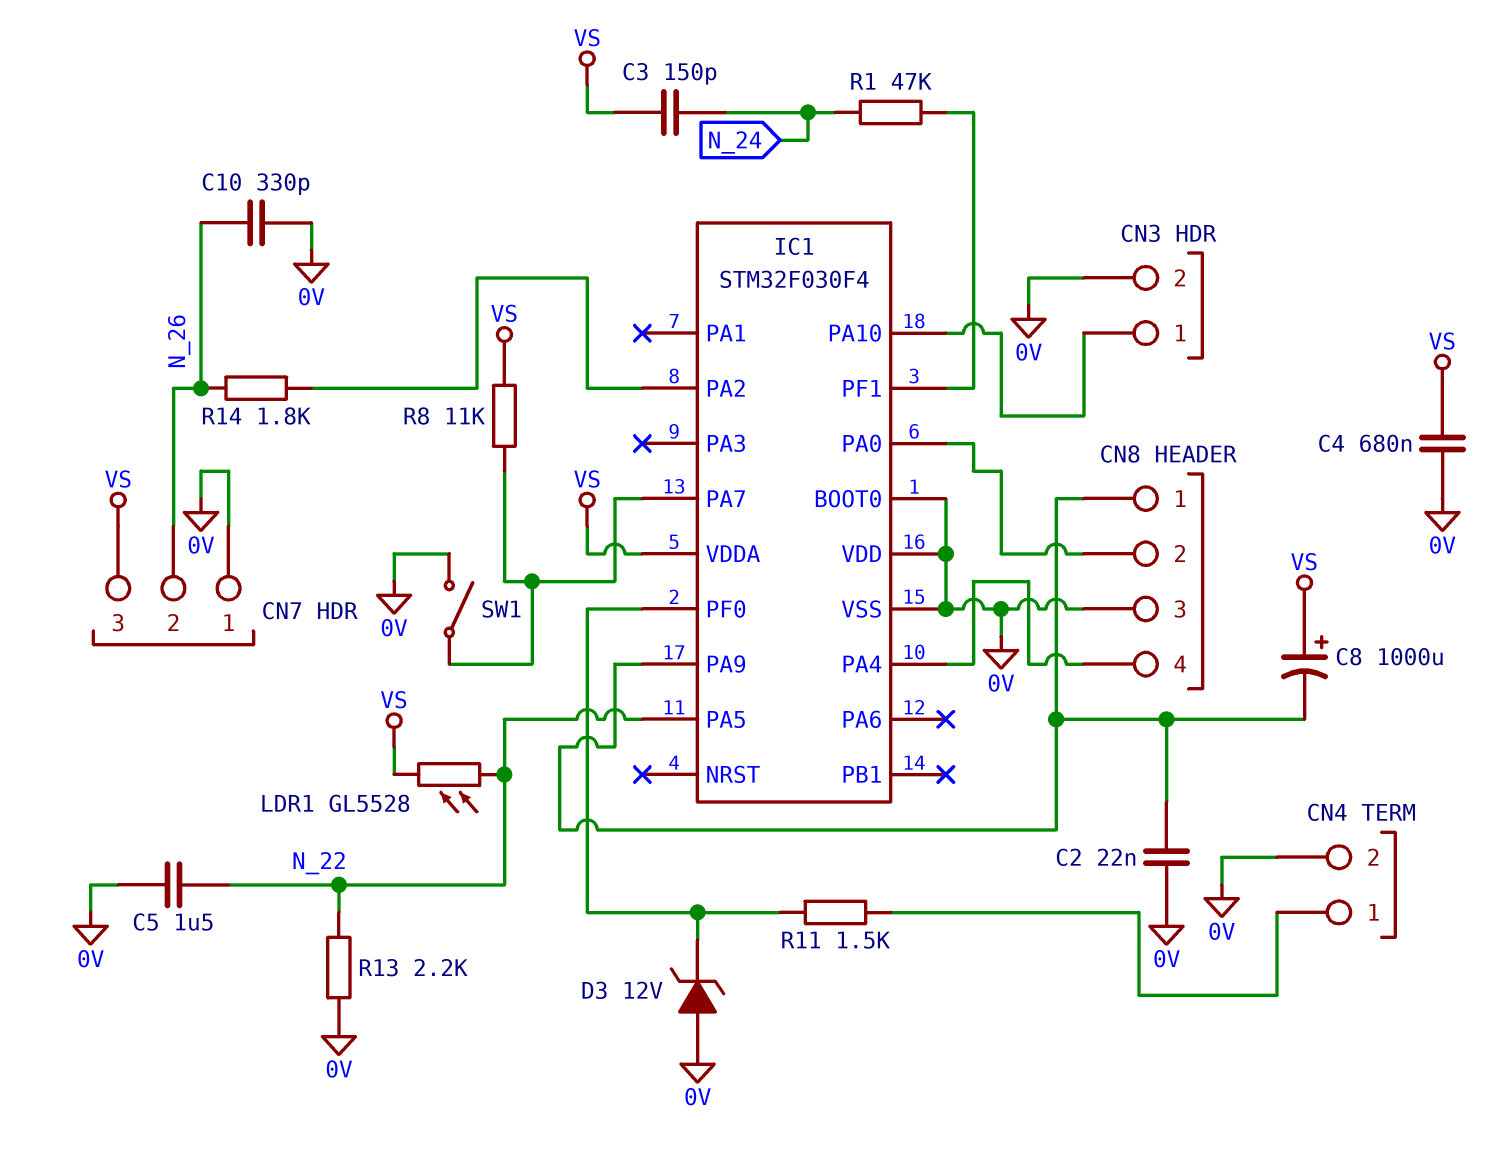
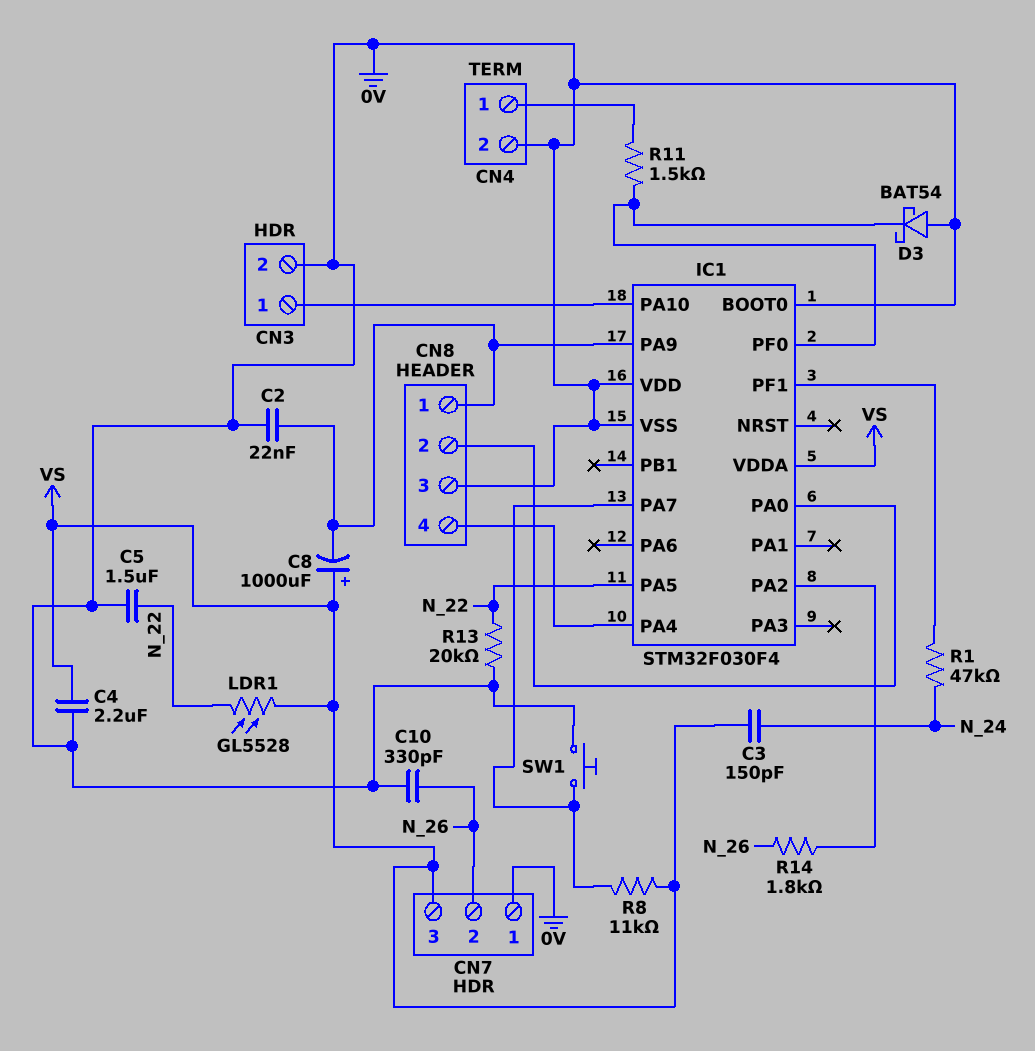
C4: 680nF (0V, VS) -> 2.2uF (0V, VS)
D3: zener 12V (A 0V, K IC1/PF0) -> schottky BAT54 (A 0V, K IC1/PF0)
R13: 2.2k (0V, N_22) -> 20k (0V, N_22)
SW1: switch (0V, IC1/PA7) -> button (0V, IC1/PA7)

